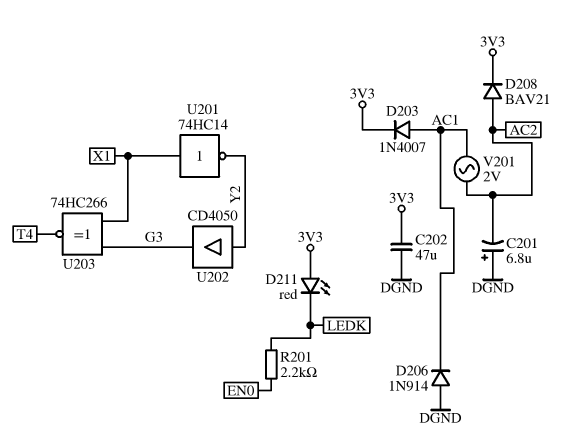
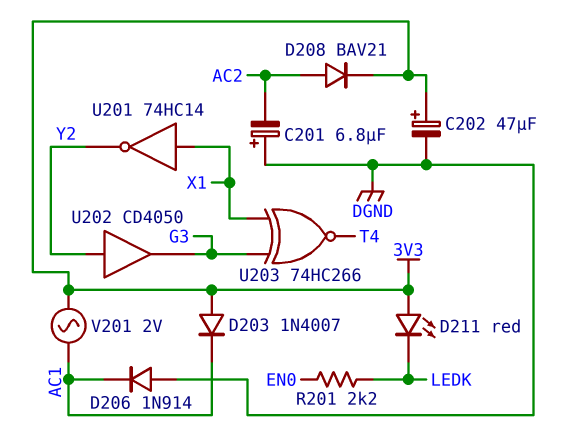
C202: 47uF (3V3, DGND) -> 47uF (plus 3V3, minus DGND)
D203: diode 1N4007 (A AC1, K 3V3) -> diode 1N4007 (A 3V3, K AC1)
V201: AC 2V (AC1, AC2) -> AC 2V (3V3, AC1)

